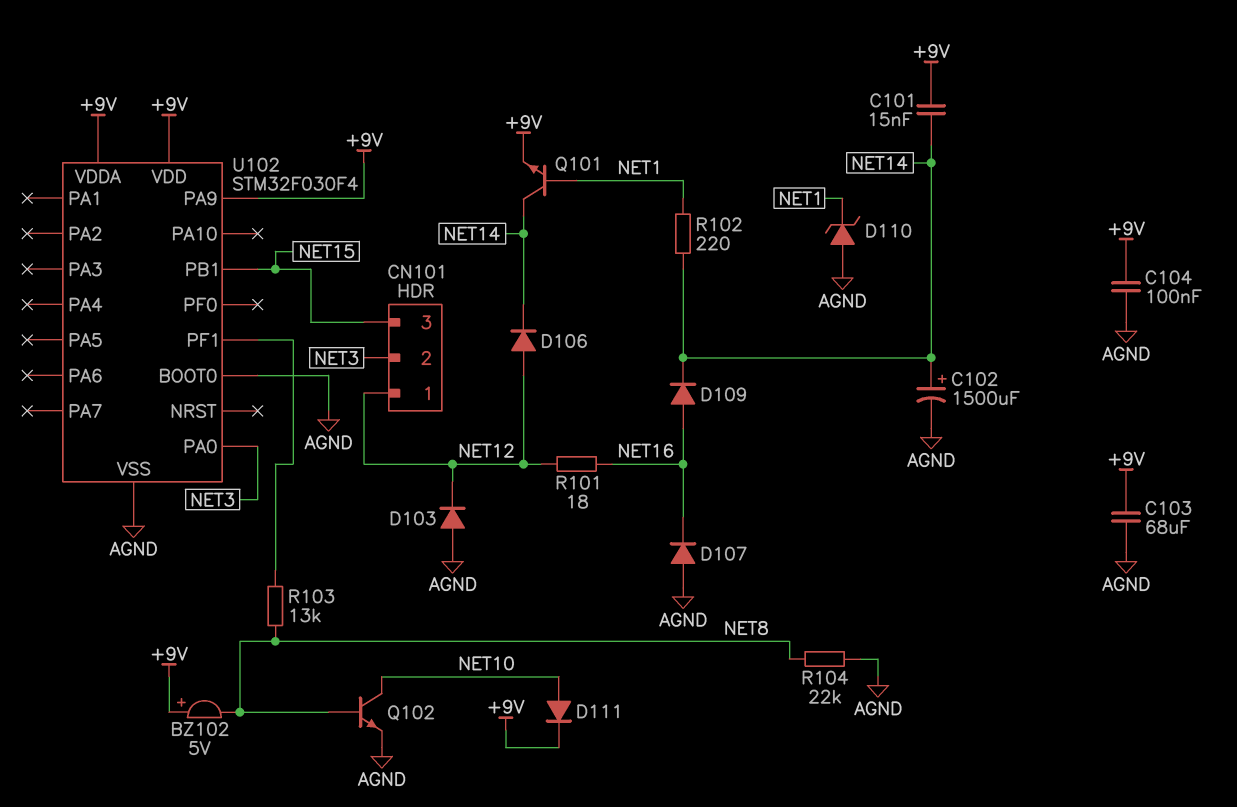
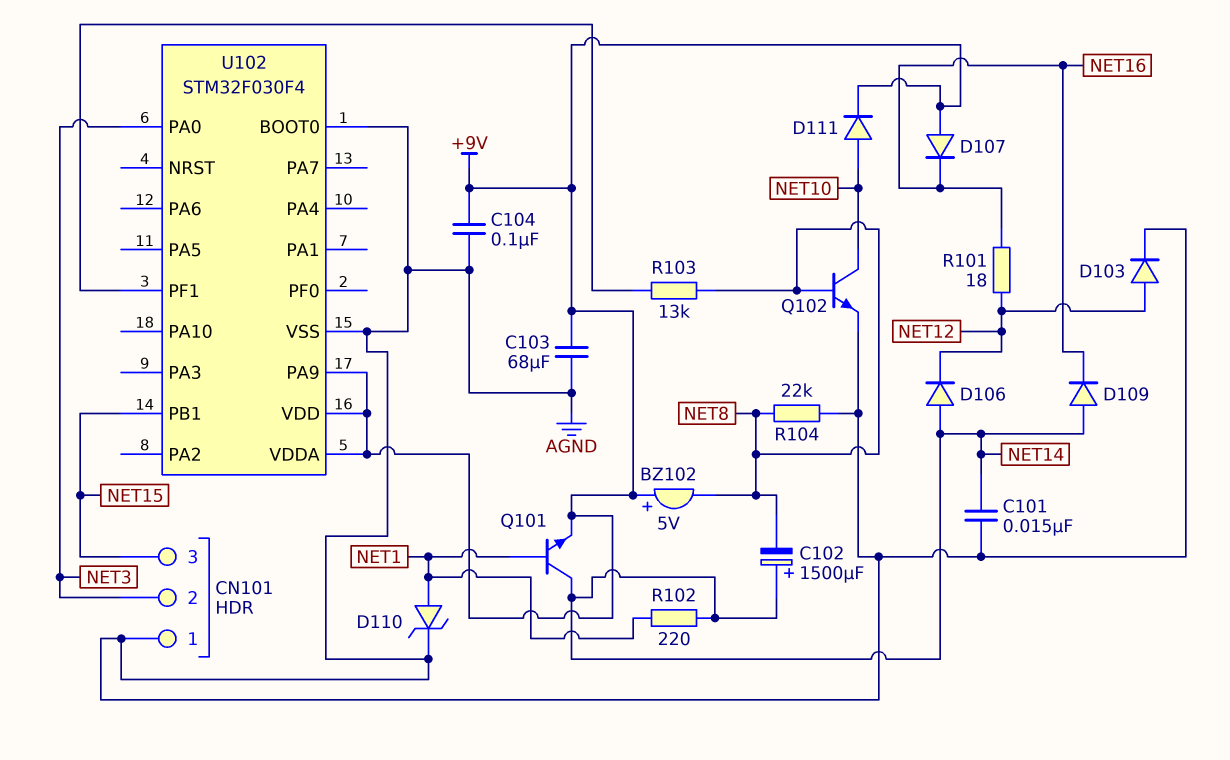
C101: 15nF (+9V, NET14) -> 15nF (AGND, NET14)
C102: 1500uF (plus NET14, minus AGND) -> 1500uF (plus NET14, minus NET8)
CN101 pin 1: NET12 -> AGND
D103: diode (A AGND, K NET12) -> diode (A NET12, K AGND)
D106: diode (A NET12, K NET14) -> diode (A NET14, K NET12)
D107: diode (A AGND, K NET16) -> diode (A +9V, K NET16)
D109: diode (A NET16, K NET14) -> diode (A NET14, K NET16)
D110: zener (A AGND, K NET1) -> zener (A NET1, K AGND)

